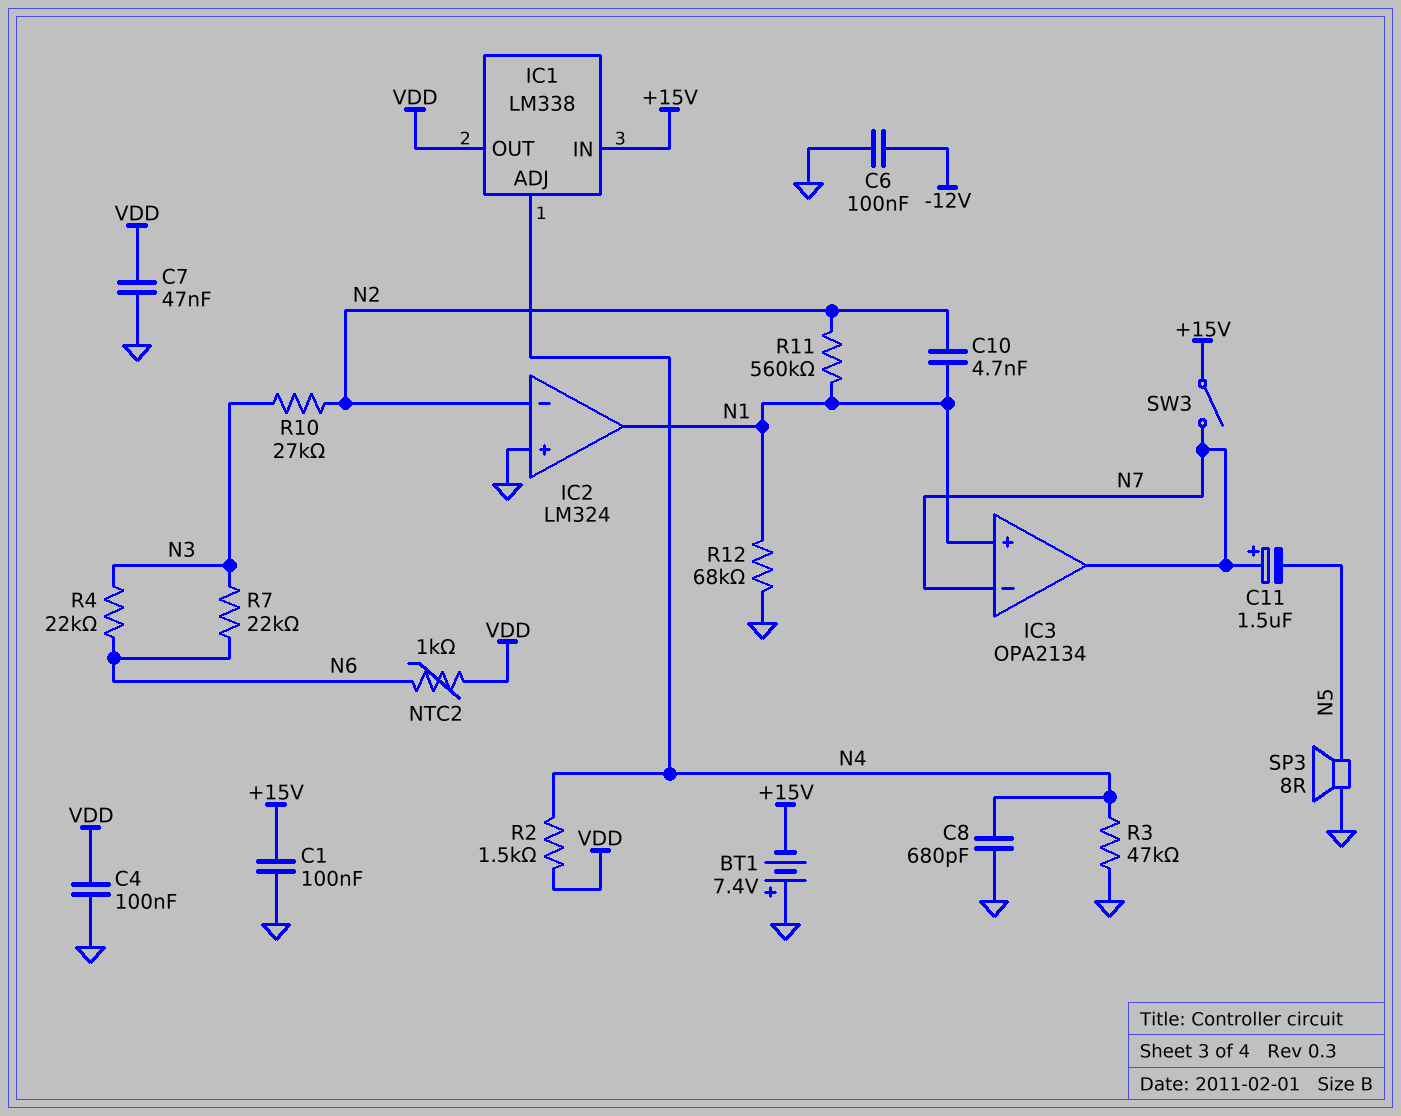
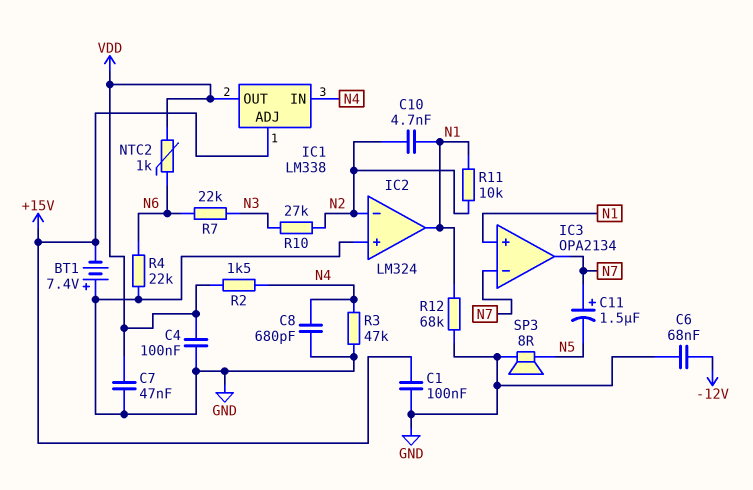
C6: 100nF (-12V, GND) -> 68nF (-12V, GND)
IC1 pin ADJ: N4 -> +15V
IC1 pin IN: +15V -> N4
R4: 22k (N3, N6) -> 22k (GND, N6)
R11: 560k (N1, N2) -> 10k (N1, N2)
SW3: switch (+15V, N7) -> none

